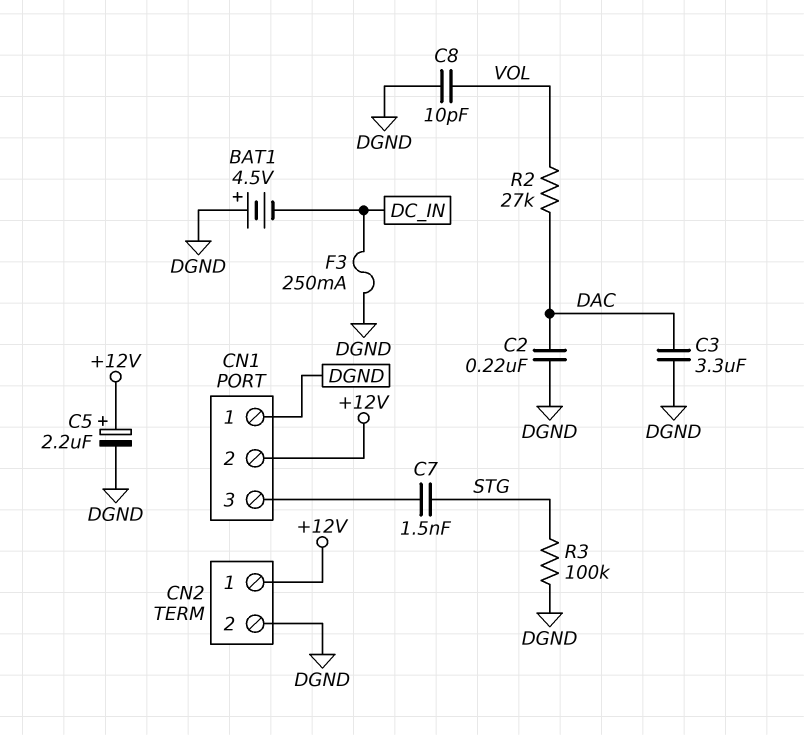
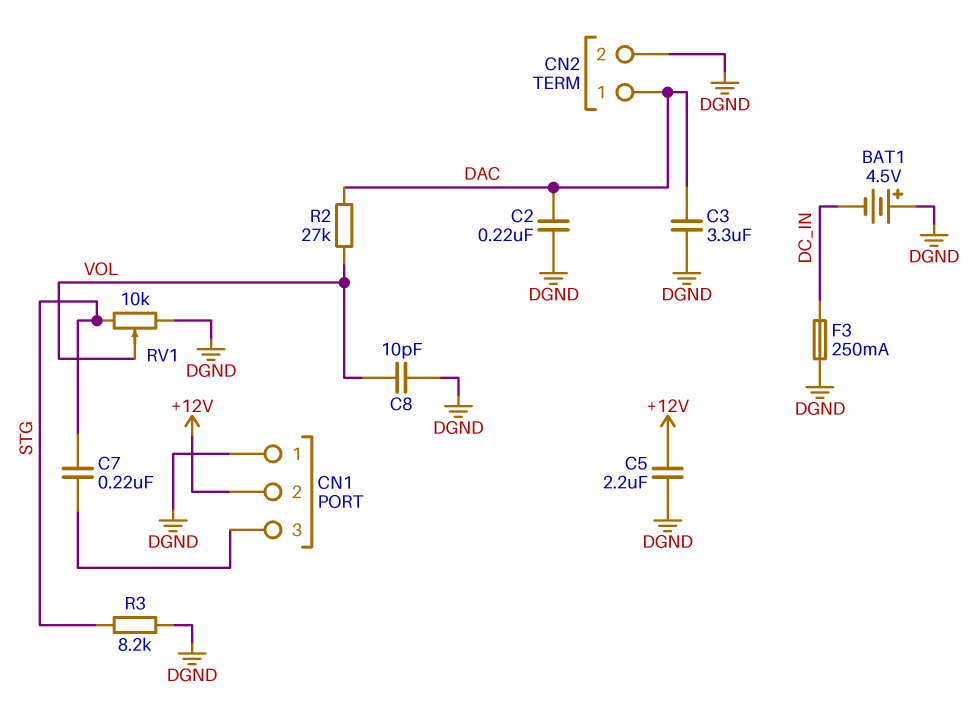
C5: 2.2uF (plus +12V, minus DGND) -> 2.2uF (+12V, DGND)
C7: 1.5nF (CN1/3, STG) -> 220nF (CN1/3, STG)
CN2 pin 1: +12V -> DAC
R3: 100k (DGND, STG) -> 8.2k (DGND, STG)
RV1: none -> 10k (DGND, STG, wiper VOL)

